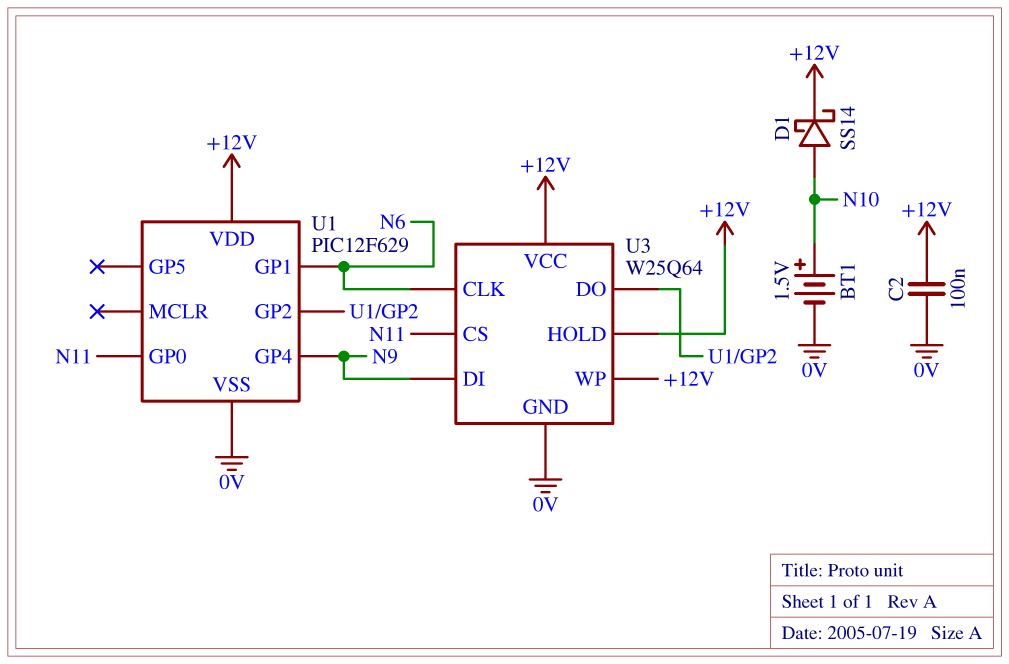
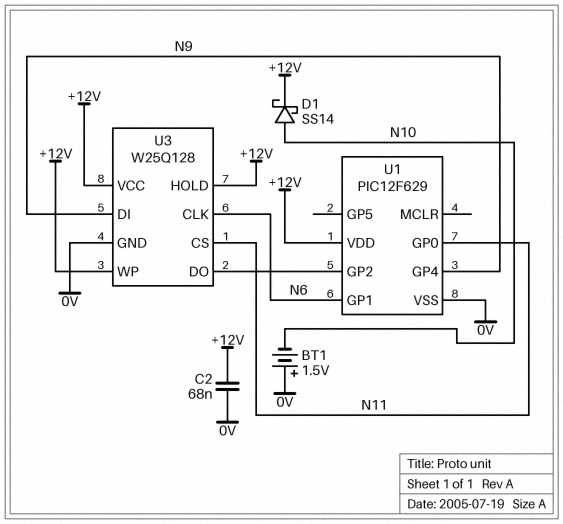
BT1: 1.5V (plus N10, minus 0V) -> 1.5V (plus 0V, minus N10)
C2: 100nF (+12V, 0V) -> 68nF (+12V, 0V)
U3: W25Q64 -> W25Q128

